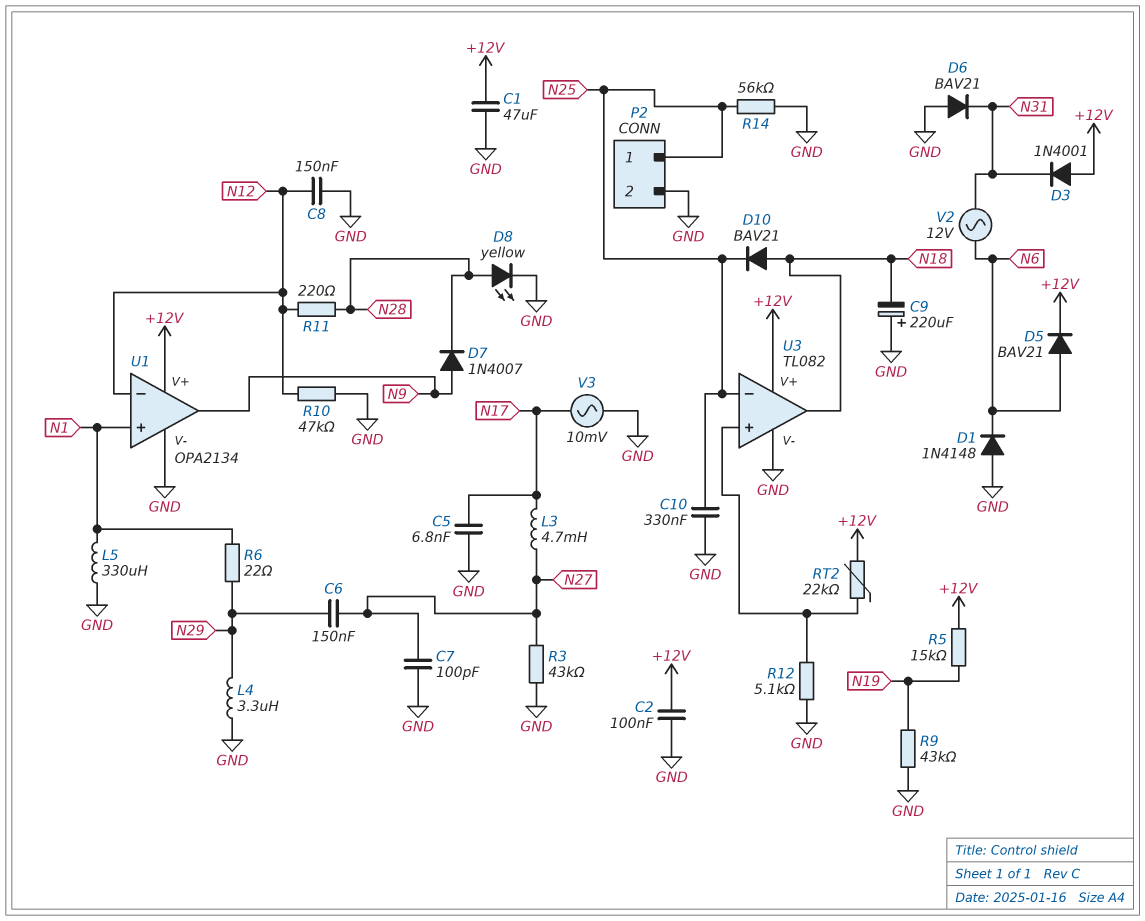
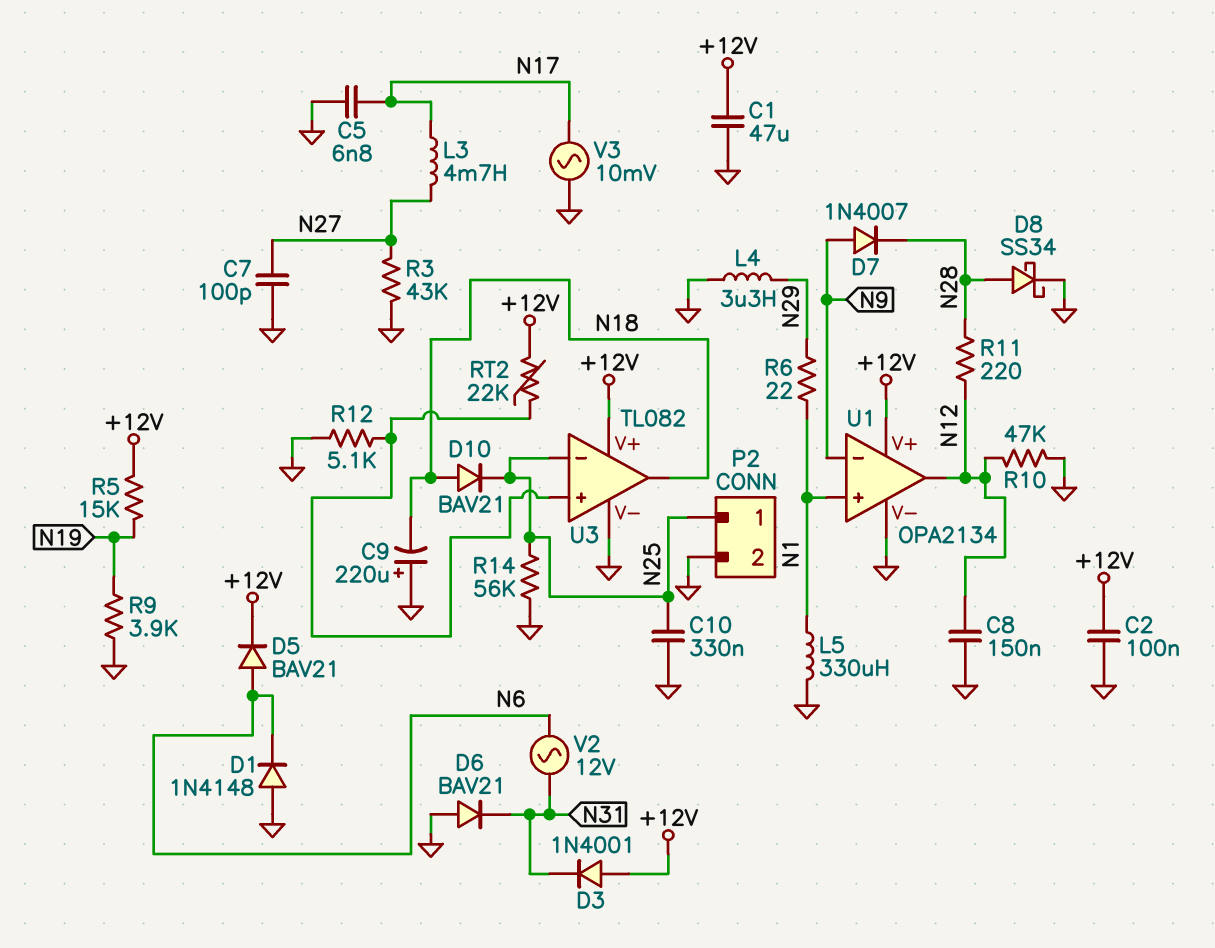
C6: 150nF (N27, N29) -> none
D8: LED yellow (A N28, K GND) -> schottky SS34 (A N28, K GND)
R9: 43k (GND, N19) -> 3.9k (GND, N19)
U1 pin in-: N12 -> N9
U1 pin out: N9 -> N12

